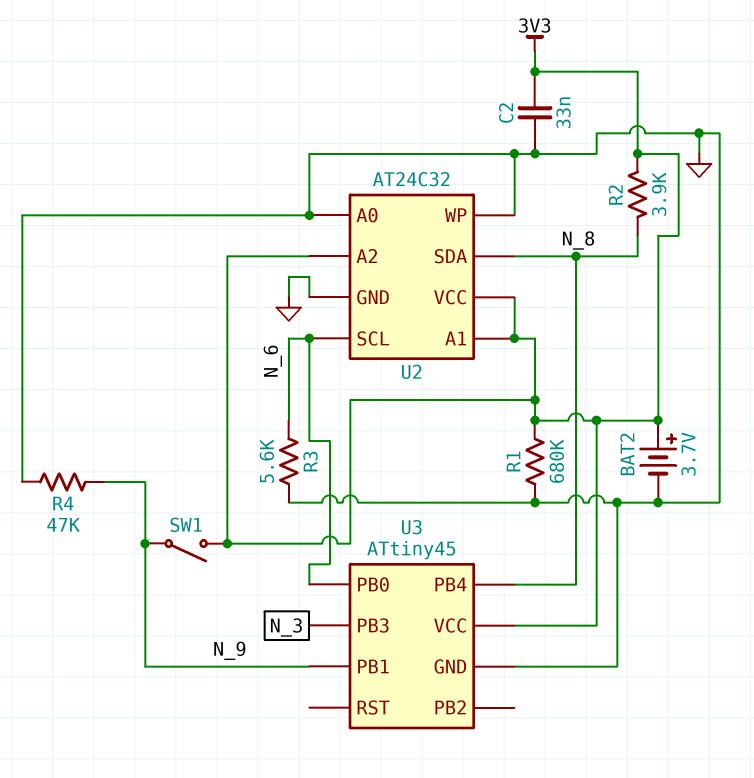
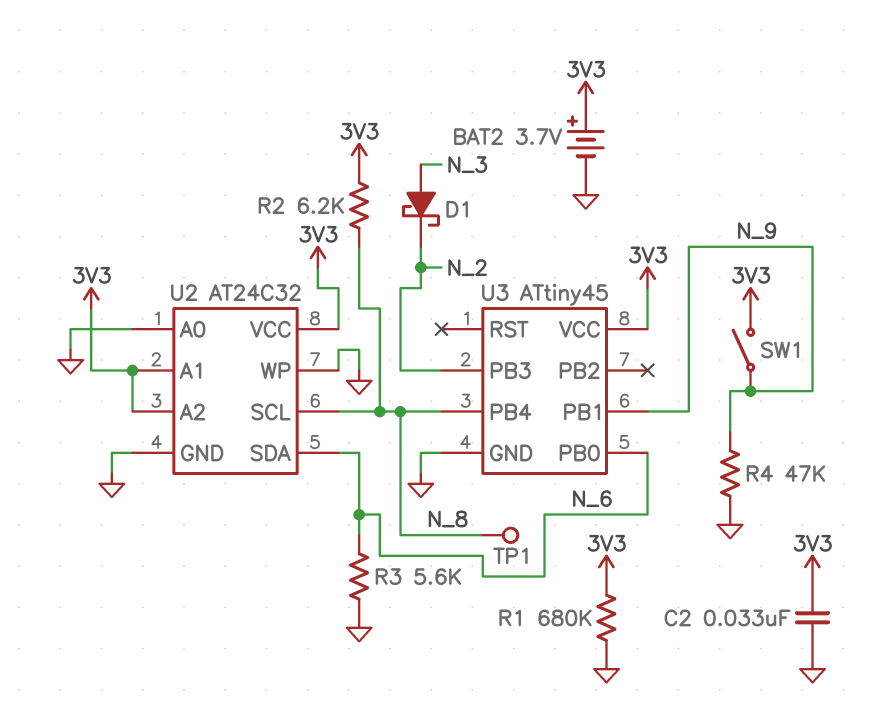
D1: none -> schottky (A N_3, K N_2)
R2: 3.9k (3V3, N_8) -> 6.2k (3V3, N_8)
TP1: none -> test point (N_8)
U2 pin SCL: N_6 -> N_8
U2 pin SDA: N_8 -> N_6
U3 pin PB3: N_3 -> N_2

